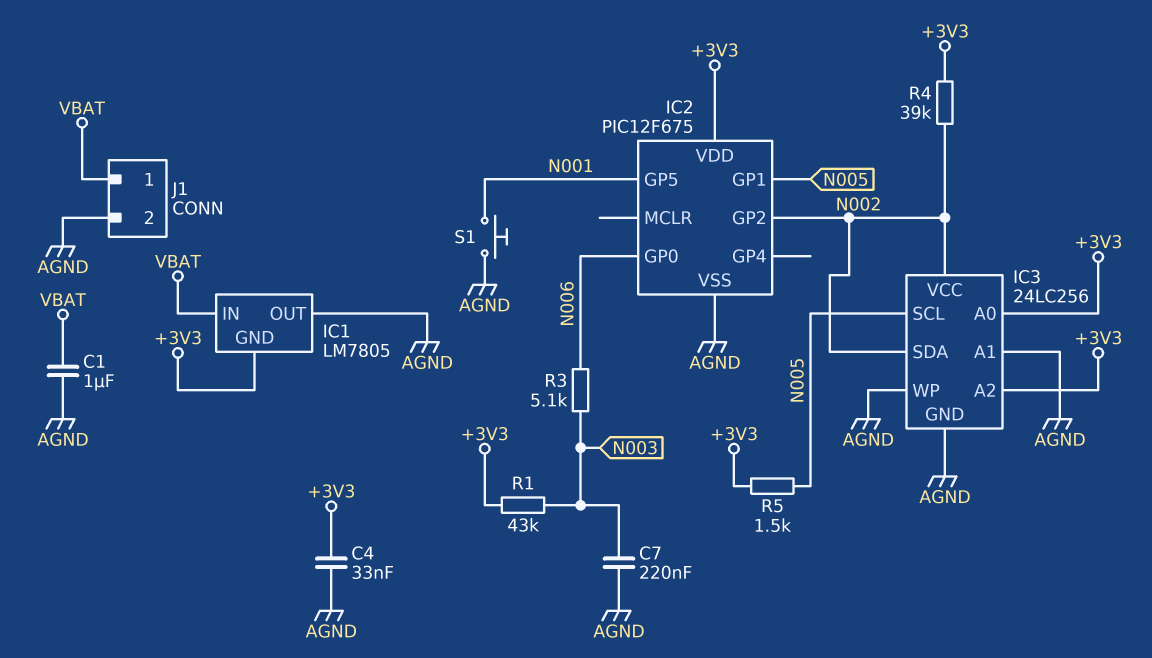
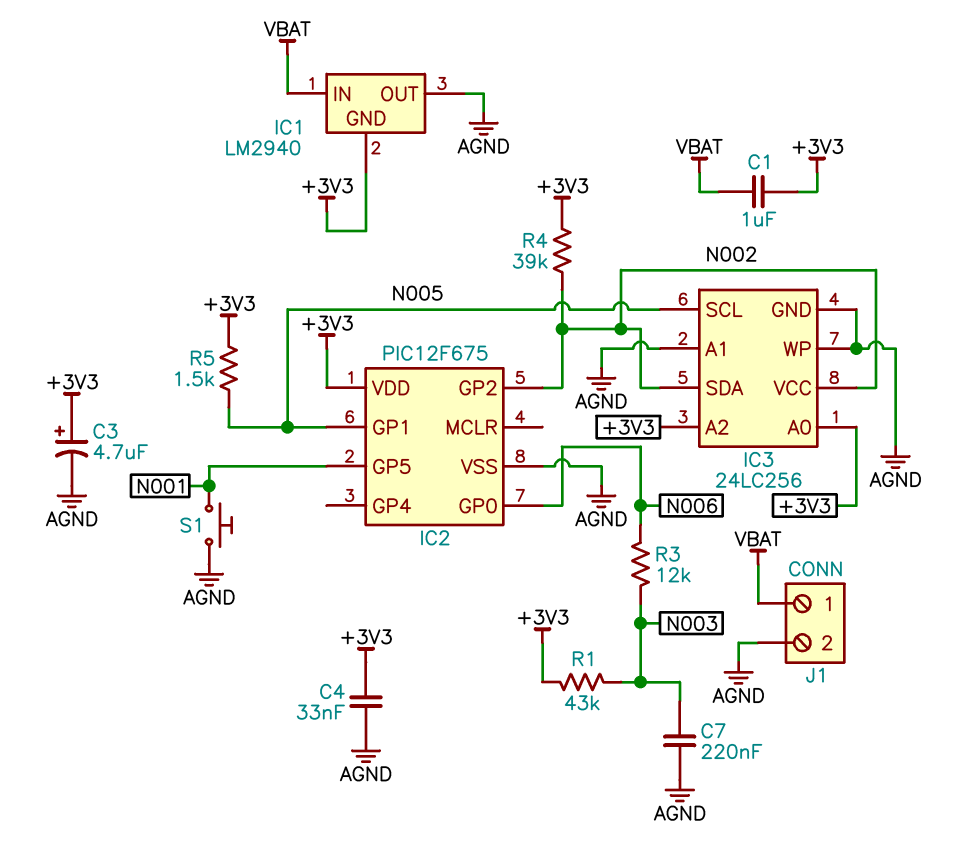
C1: 1uF (AGND, VBAT) -> 1uF (+3V3, VBAT)
C3: none -> 4.7uF (plus +3V3, minus AGND)
IC1: LM7805 -> LM2940
R3: 5.1k (N003, N006) -> 12k (N003, N006)

